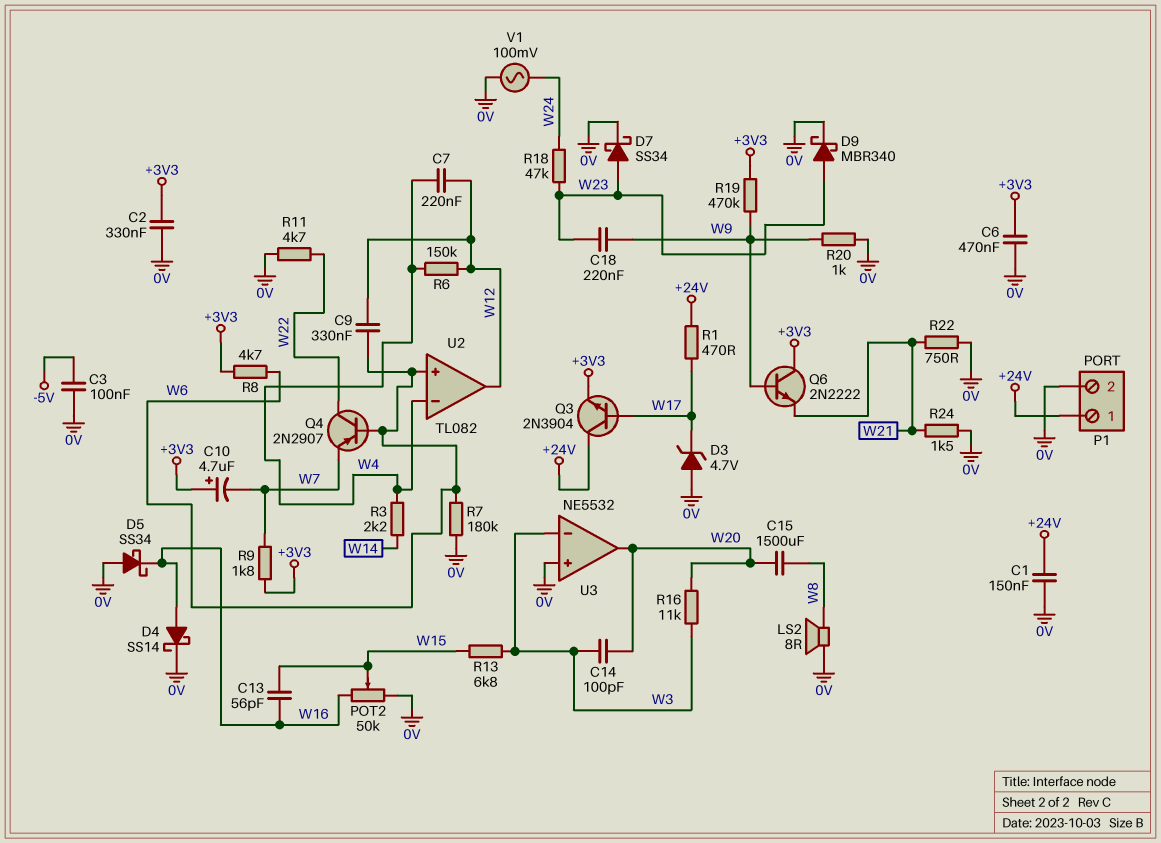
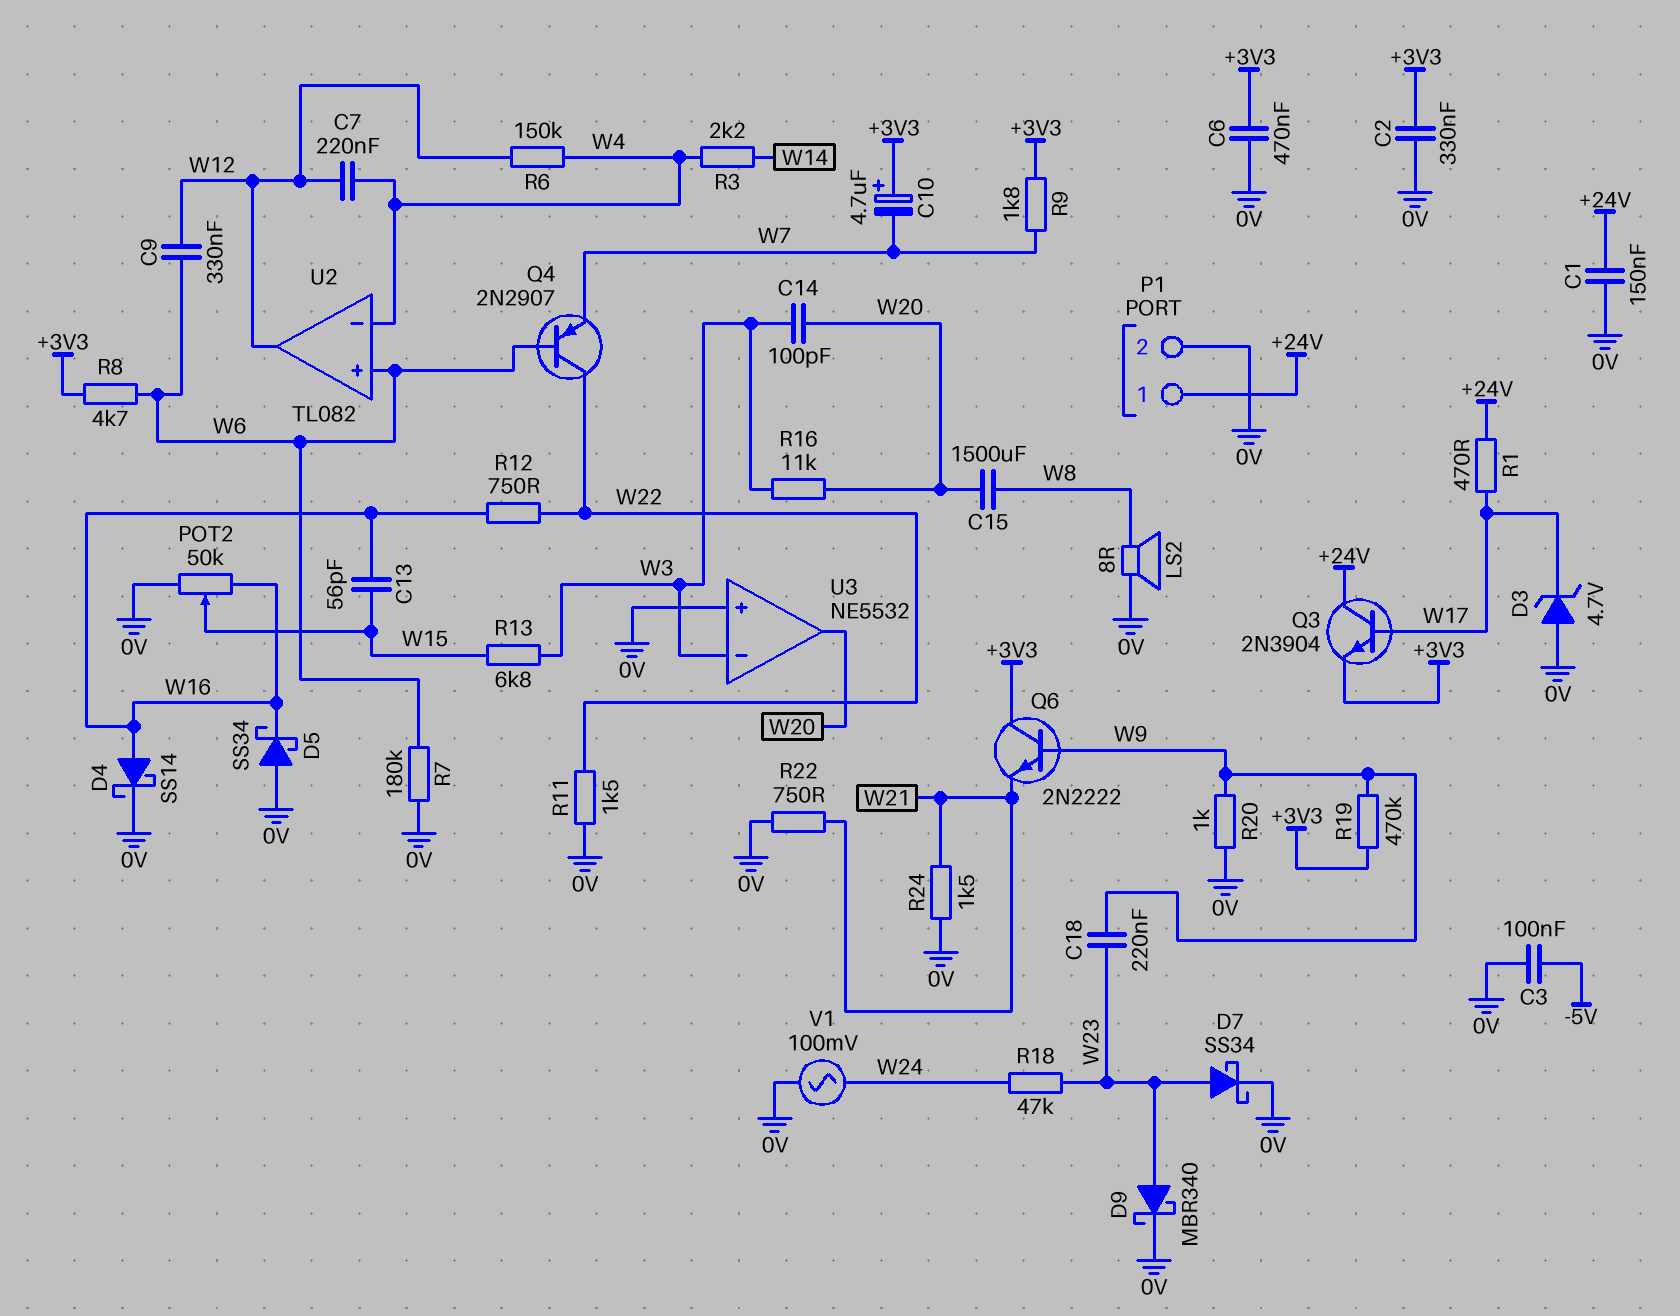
R11: 4.7k (0V, W22) -> 1.5k (0V, W22)
R12: none -> 750 (W16, W22)

